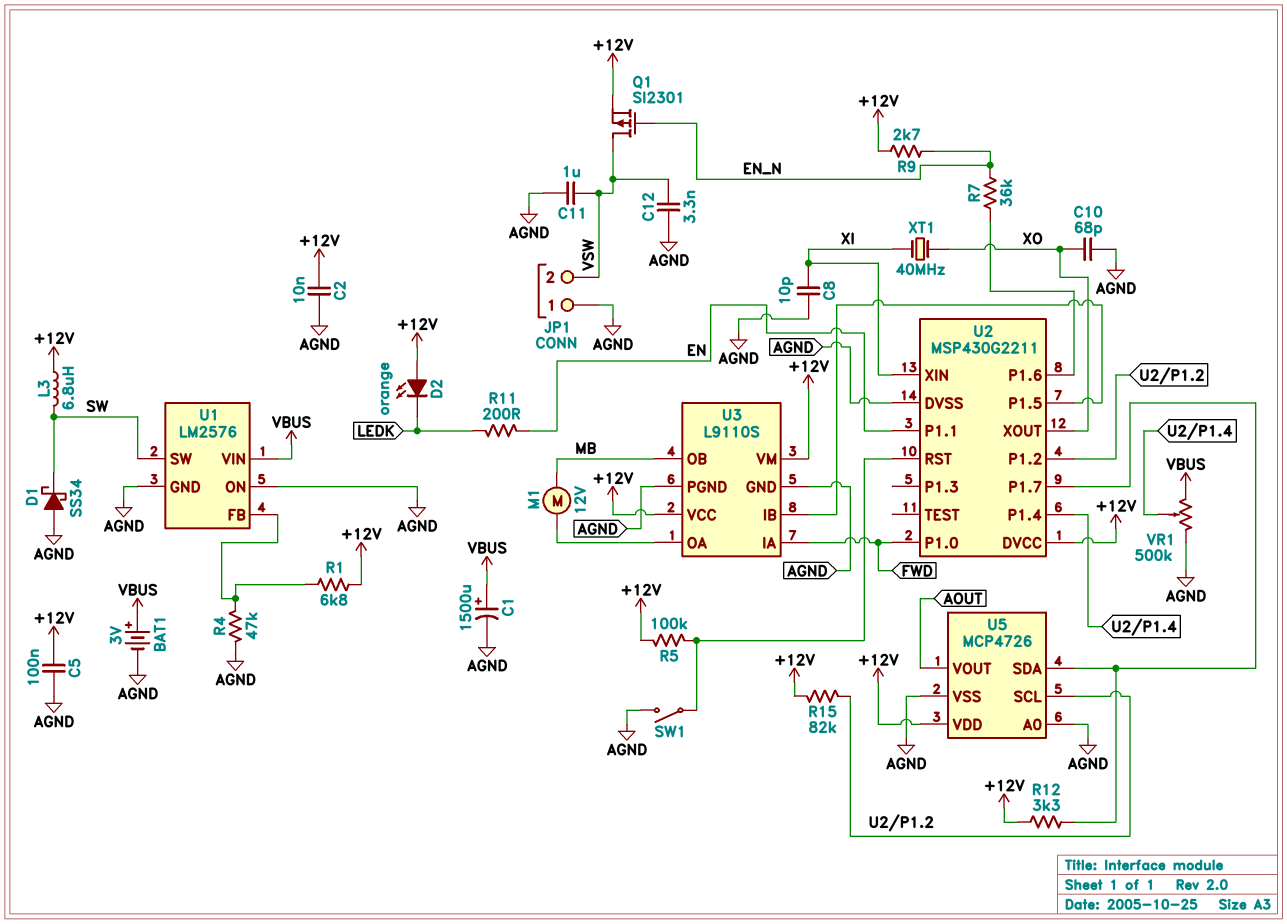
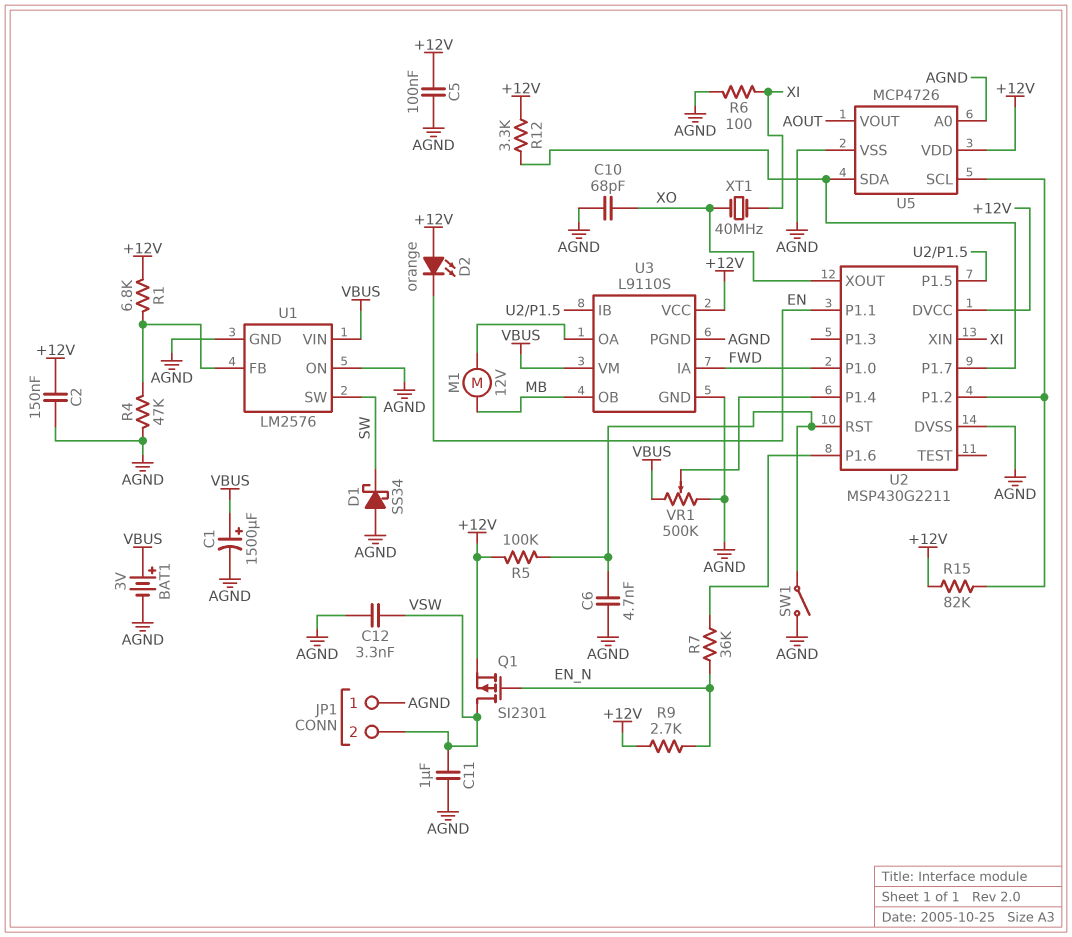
C2: 10nF (+12V, AGND) -> 150nF (+12V, AGND)
C6: none -> 4.7nF (AGND, U2/RST)
C8: 10pF (AGND, XI) -> none
D2: LED orange (A +12V, K LEDK) -> LED orange (A +12V, K EN)
L3: 6.8uH (+12V, SW) -> none
R6: none -> 100 (AGND, XI)
R11: 200 (EN, LEDK) -> none
U3 pin VM: +12V -> VBUS

